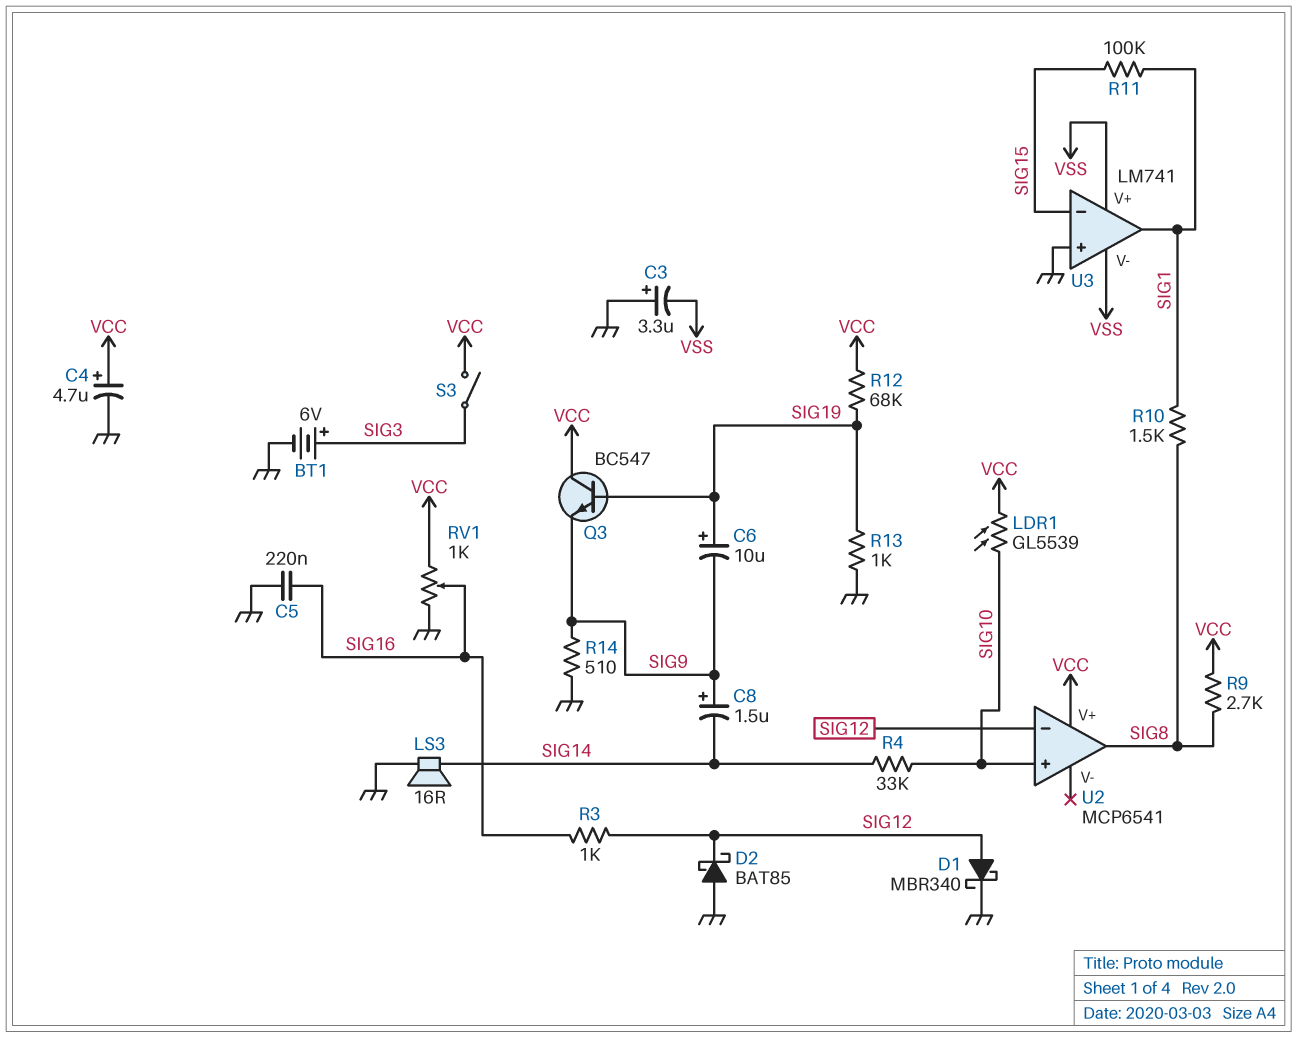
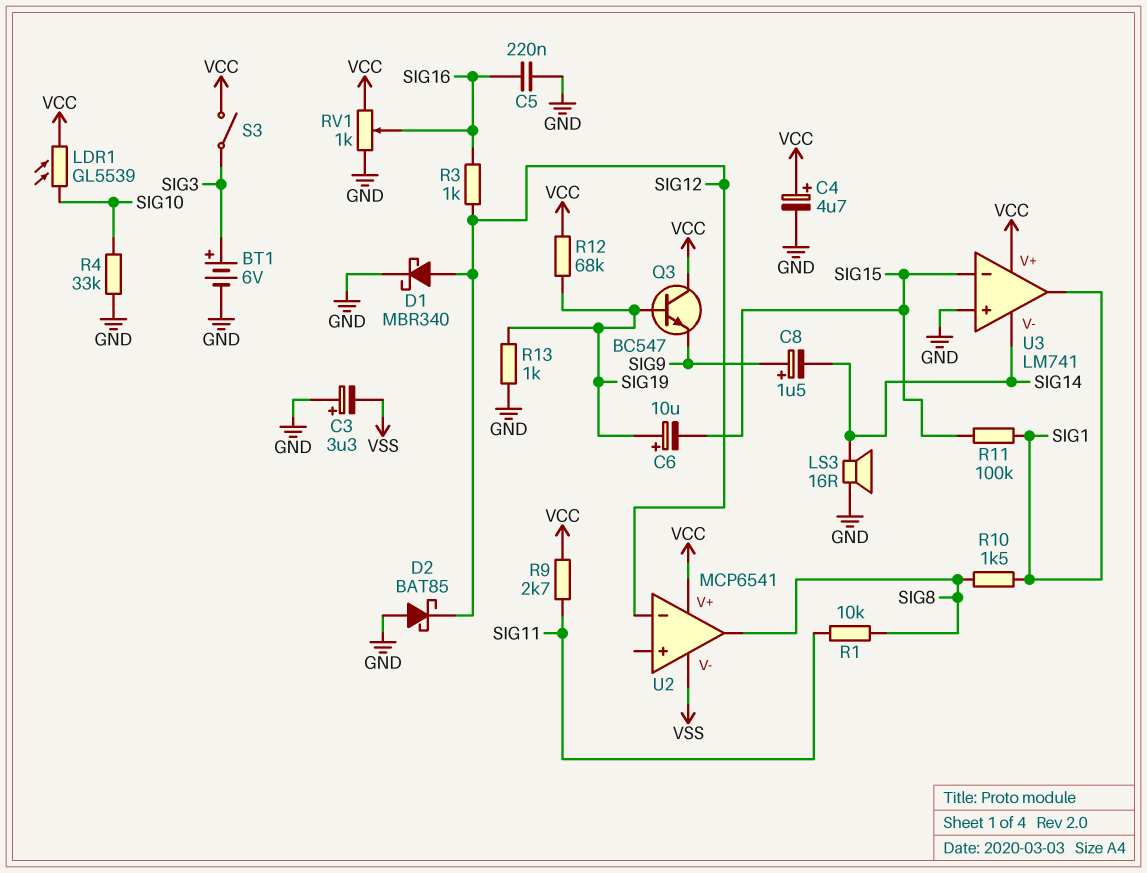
C6: 10uF (plus SIG19, minus SIG9) -> 10uF (plus SIG19, minus SIG15)
R1: none -> 10k (SIG8, SIG11)
R4: 33k (SIG10, SIG14) -> 33k (GND, SIG10)
R9: 2.7k (SIG8, VCC) -> 2.7k (SIG11, VCC)
R14: 510 (GND, SIG9) -> none
U2 pin V-: none -> VSS
U2 pin in+: SIG10 -> none
U3 pin V+: VSS -> VCC
U3 pin V-: VSS -> SIG14

